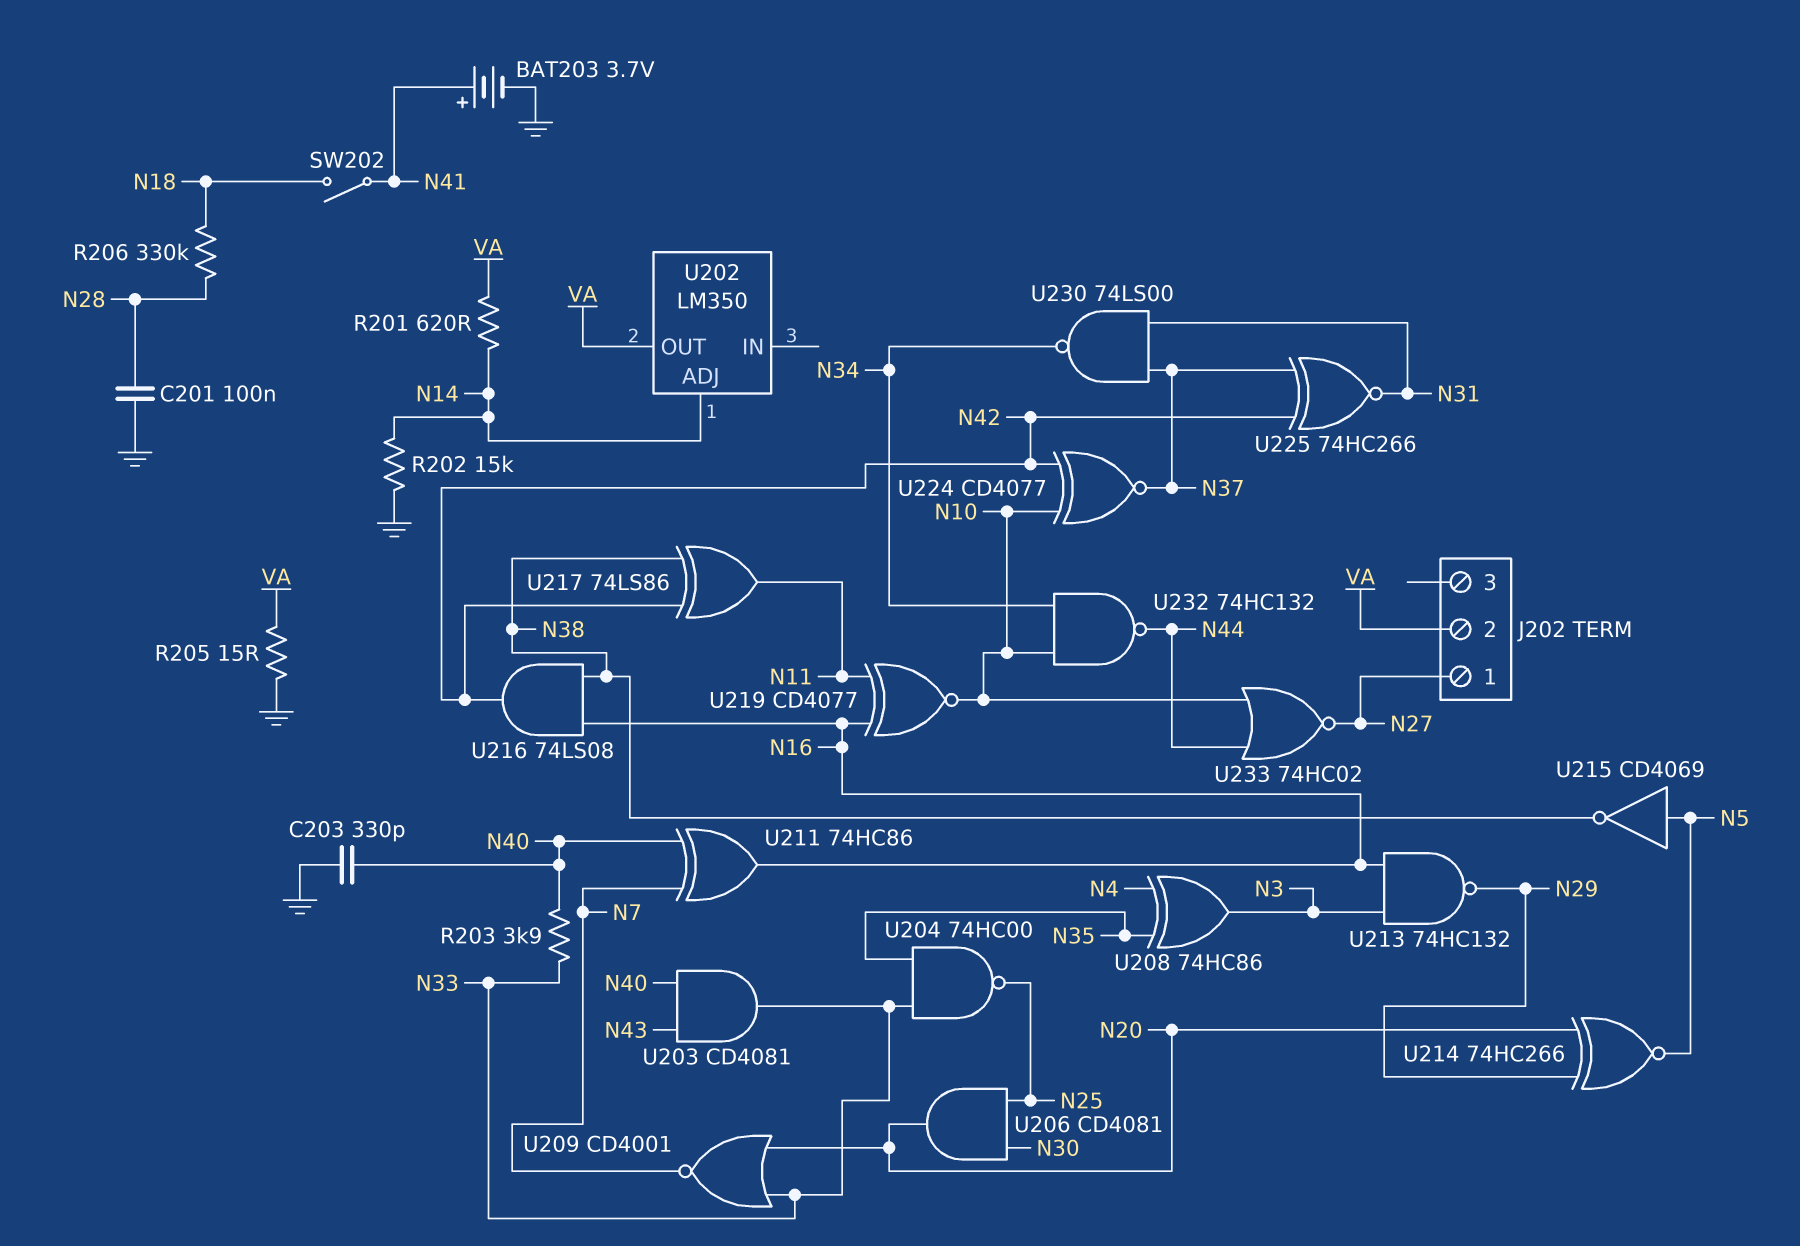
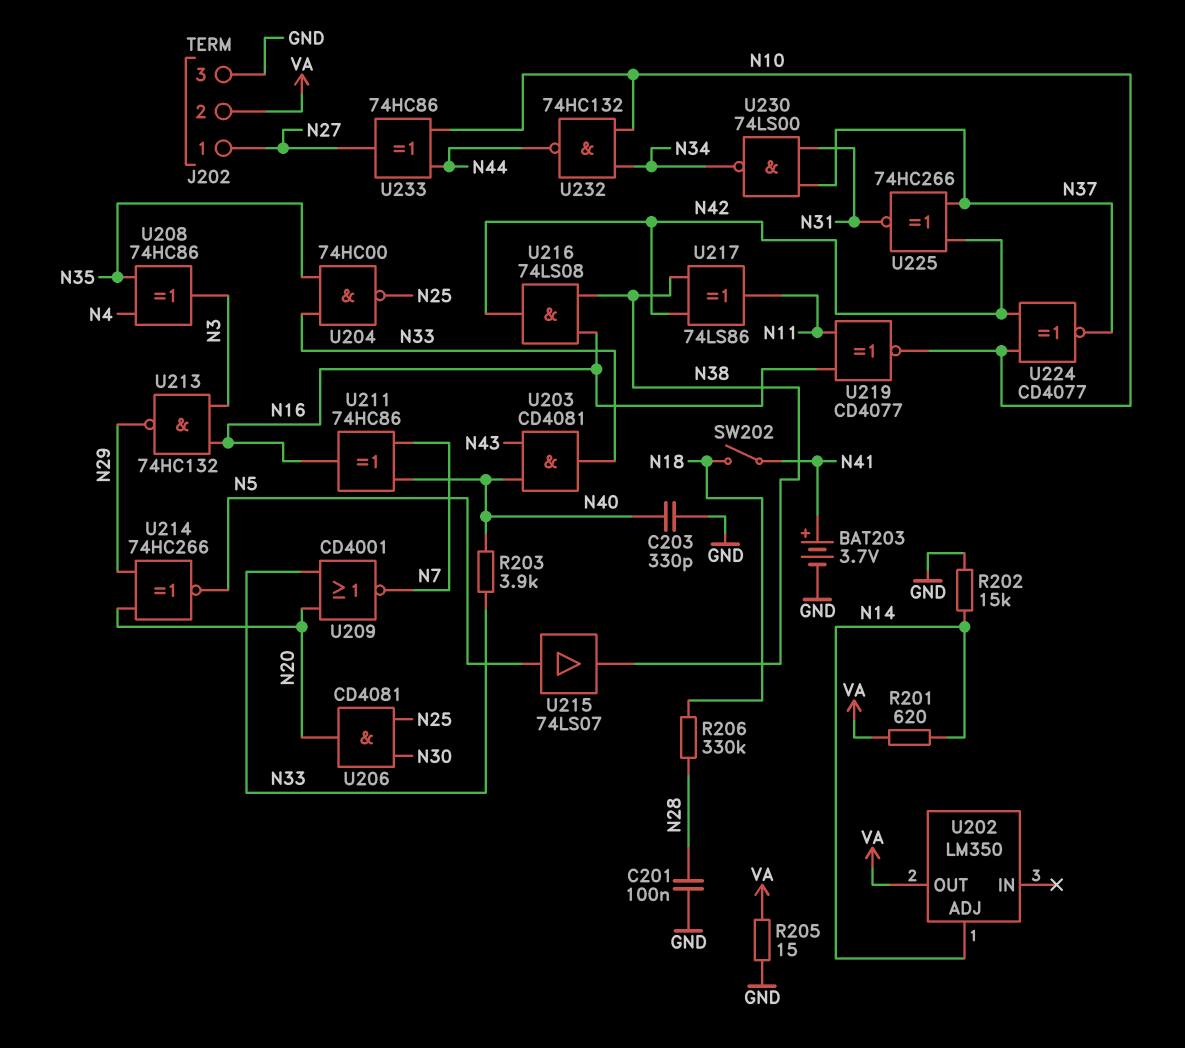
J202 pin 3: none -> GND
U215: NOT CD4069 (in N5, out N38) -> buffer 74LS07 (in N5, out N38)
U233: NOR 74HC02 (in N10, in N44, out N27) -> XOR 74HC86 (in N10, in N44, out N27)

